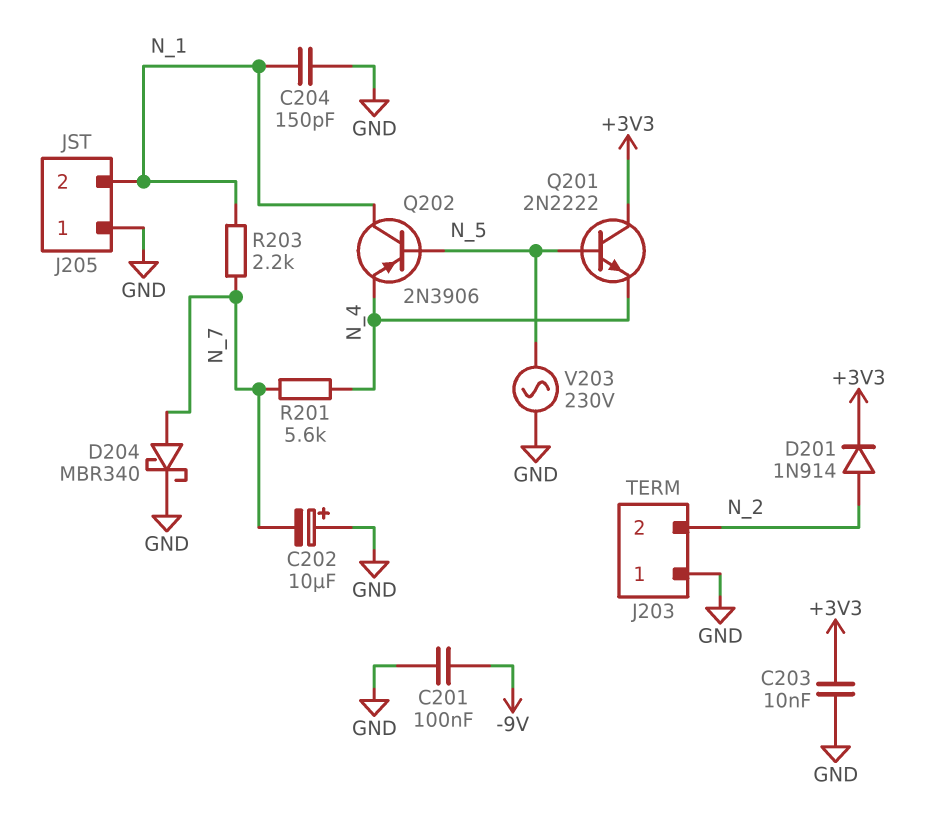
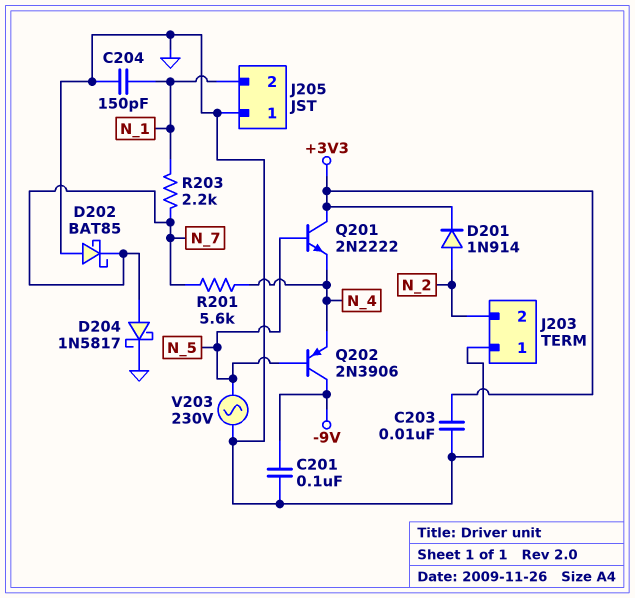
C202: 10uF (plus GND, minus N_7) -> none
D202: none -> schottky BAT85 (A GND, K N_7)
D204: schottky MBR340 (A N_7, K GND) -> schottky 1N5817 (A N_7, K GND)
Q202: PNP 2N3906 (B N_5, C N_1, E N_4) -> PNP 2N3906 (B N_5, C -9V, E N_4)

